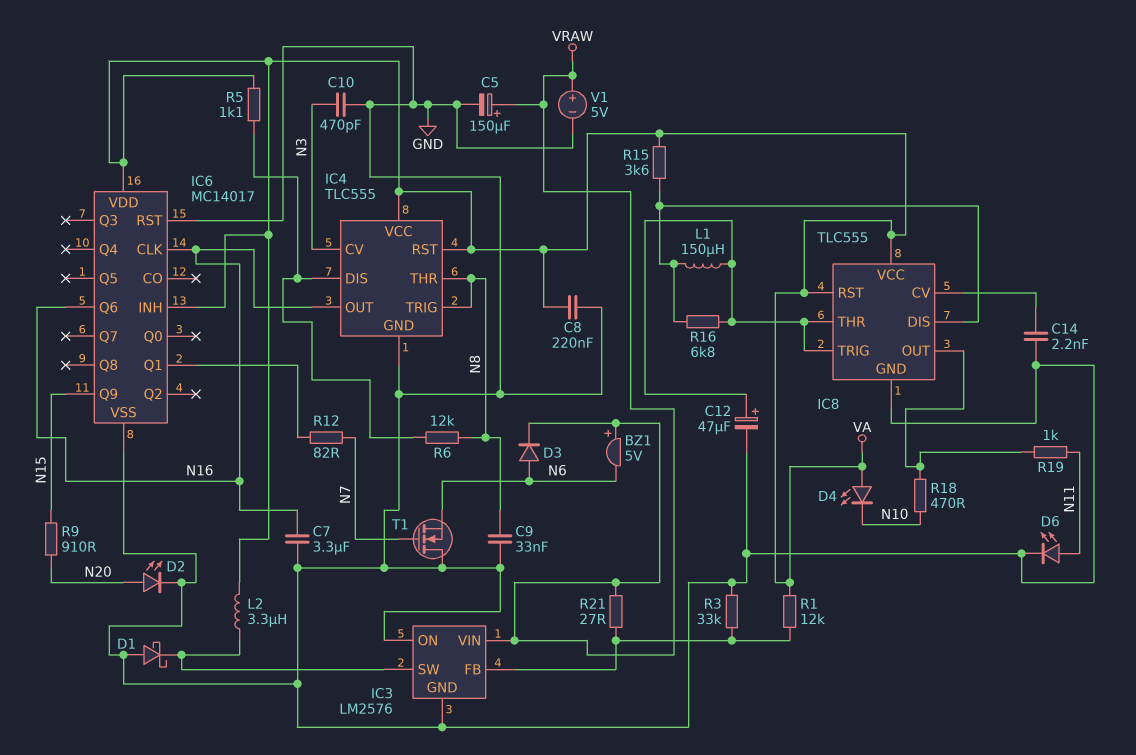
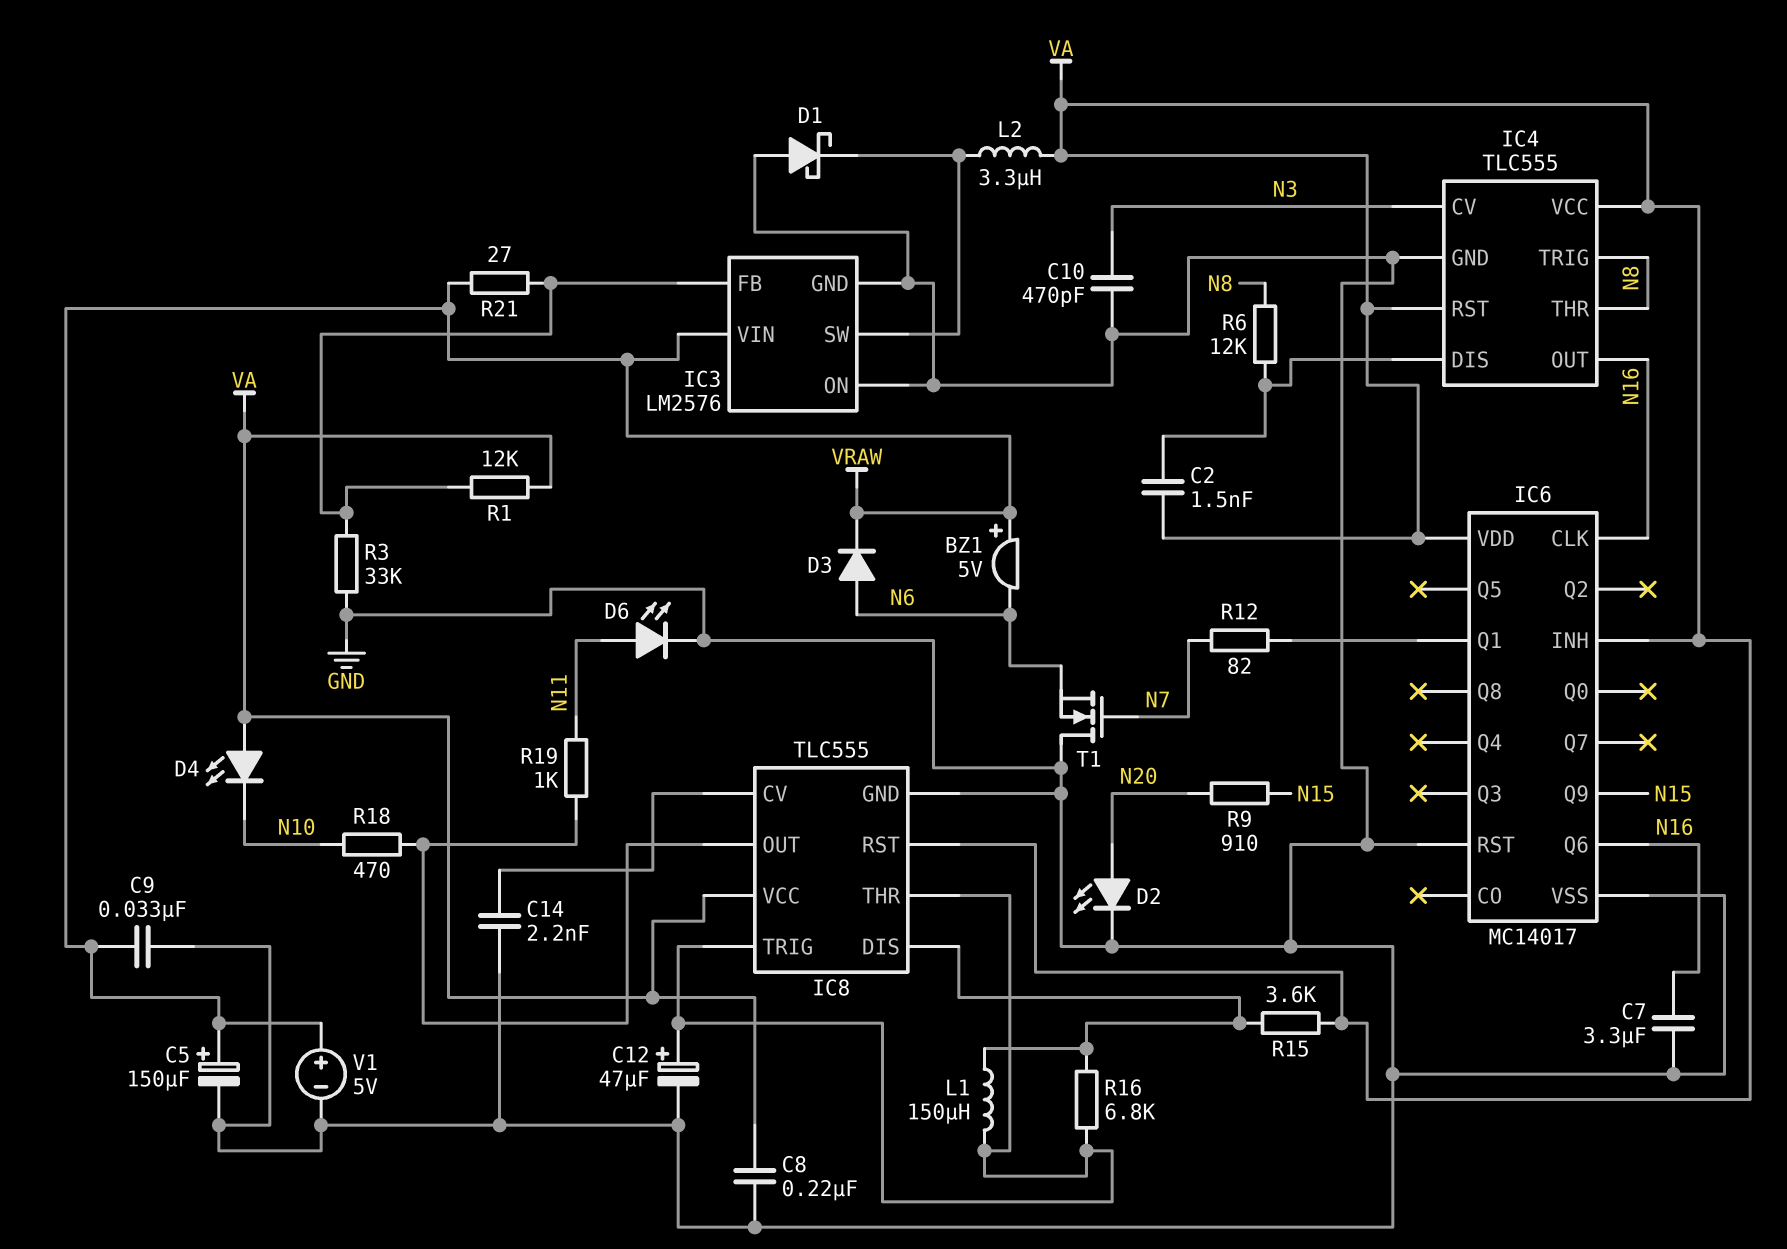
C2: none -> 1.5nF (IC4/DIS, VA)
C9: 33nF (GND, N8) -> 33nF (GND, VRAW)
R5: 1.1k (IC4/DIS, VA) -> none

